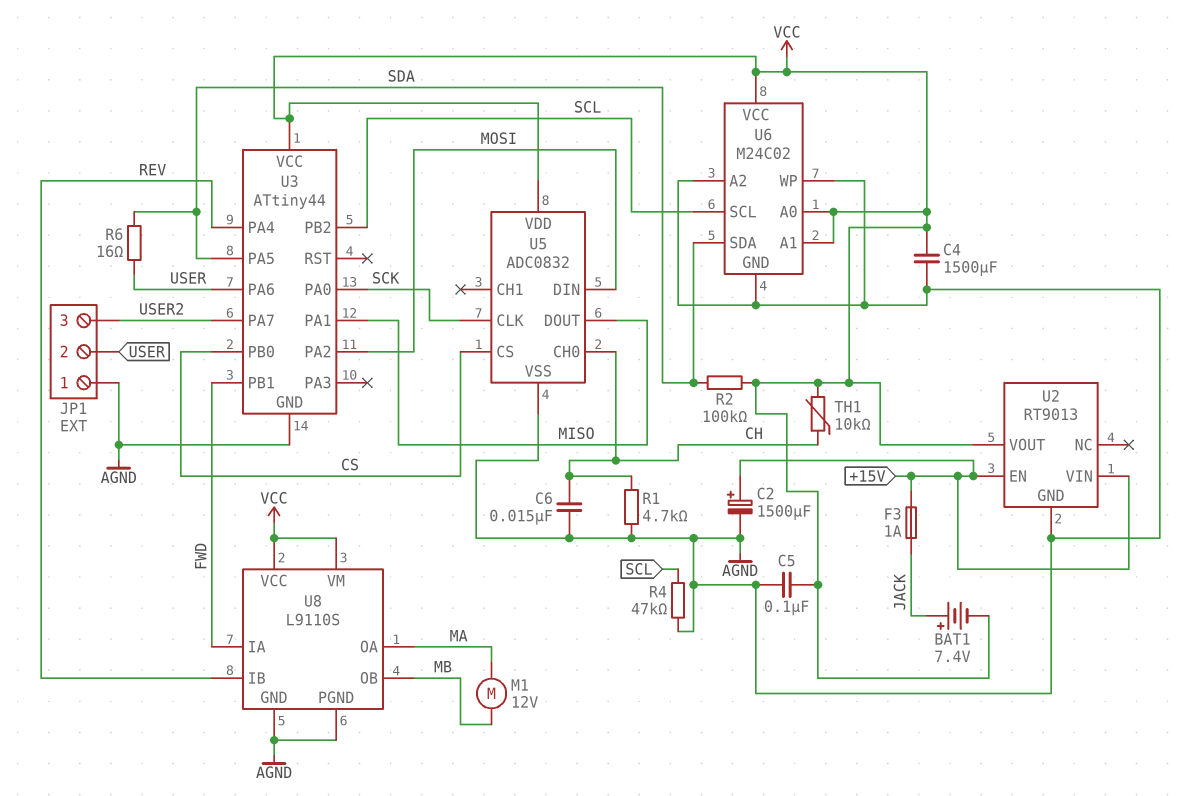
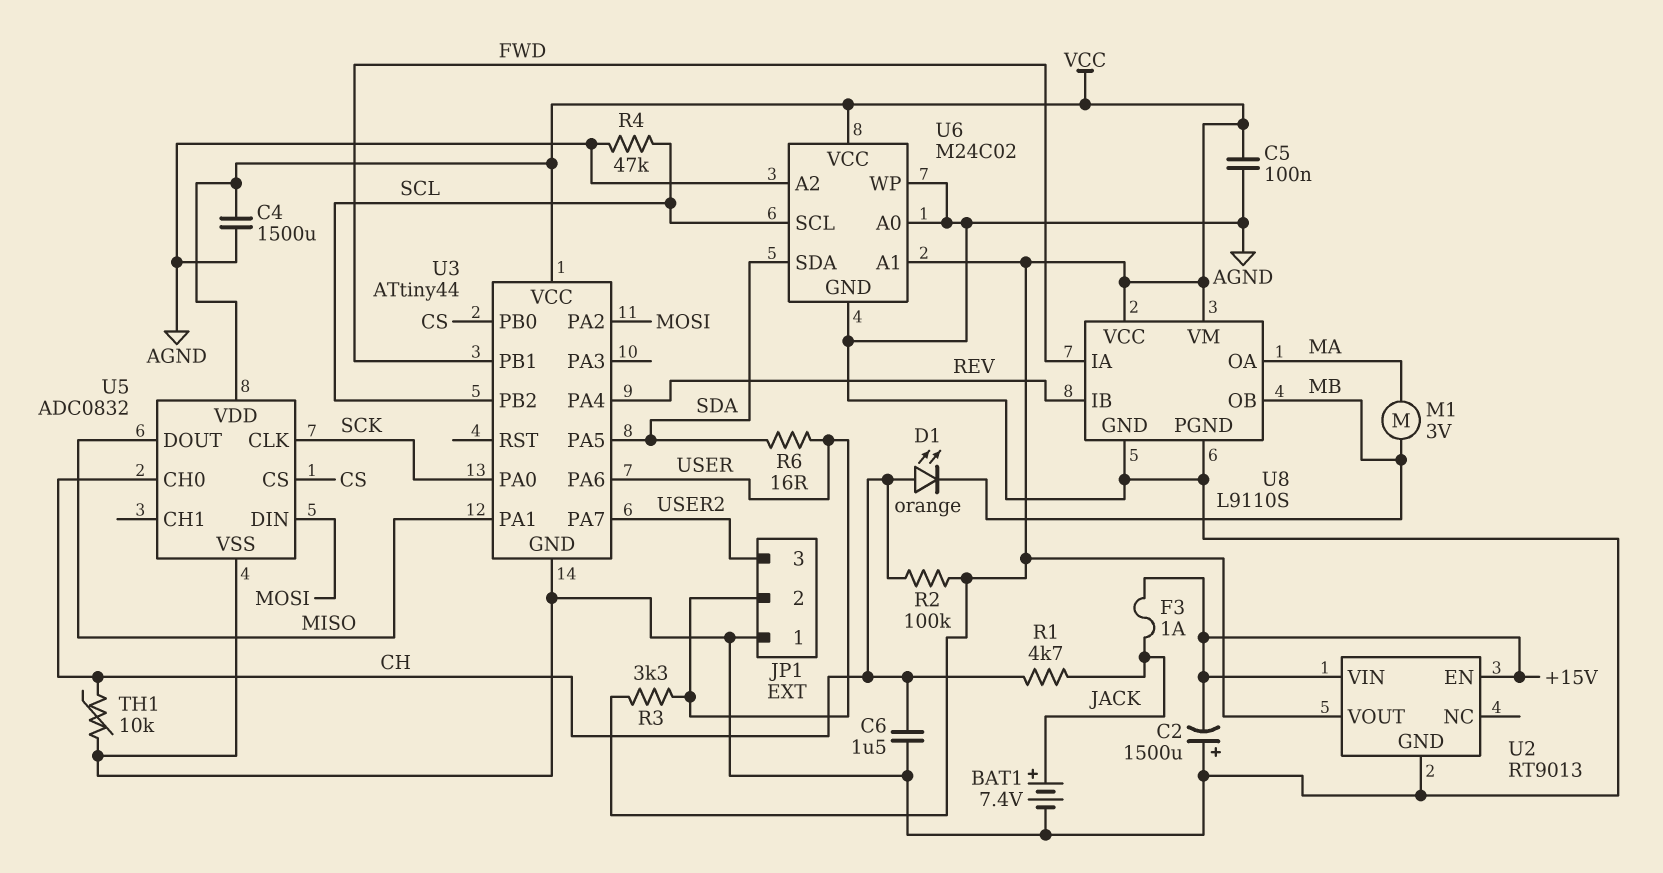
BAT1: 7.4V (plus JACK, minus VCC) -> 7.4V (plus JACK, minus AGND)
C2: 1500uF (plus +15V, minus AGND) -> 1500uF (plus AGND, minus +15V)
C6: 15nF (AGND, CH) -> 1.5uF (AGND, CH)
D1: none -> LED orange (A CH, K MB)
M1: motor 12V (MA, MB) -> motor 3V (MA, MB)
R1: 4.7k (AGND, CH) -> 4.7k (CH, JACK)
R2: 100k (SDA, VCC) -> 100k (CH, VCC)
R3: none -> 3.3k (USER, VCC)
TH1: 10k (CH, VCC) -> 10k (AGND, CH)
U6 pin A0: VCC -> AGND

